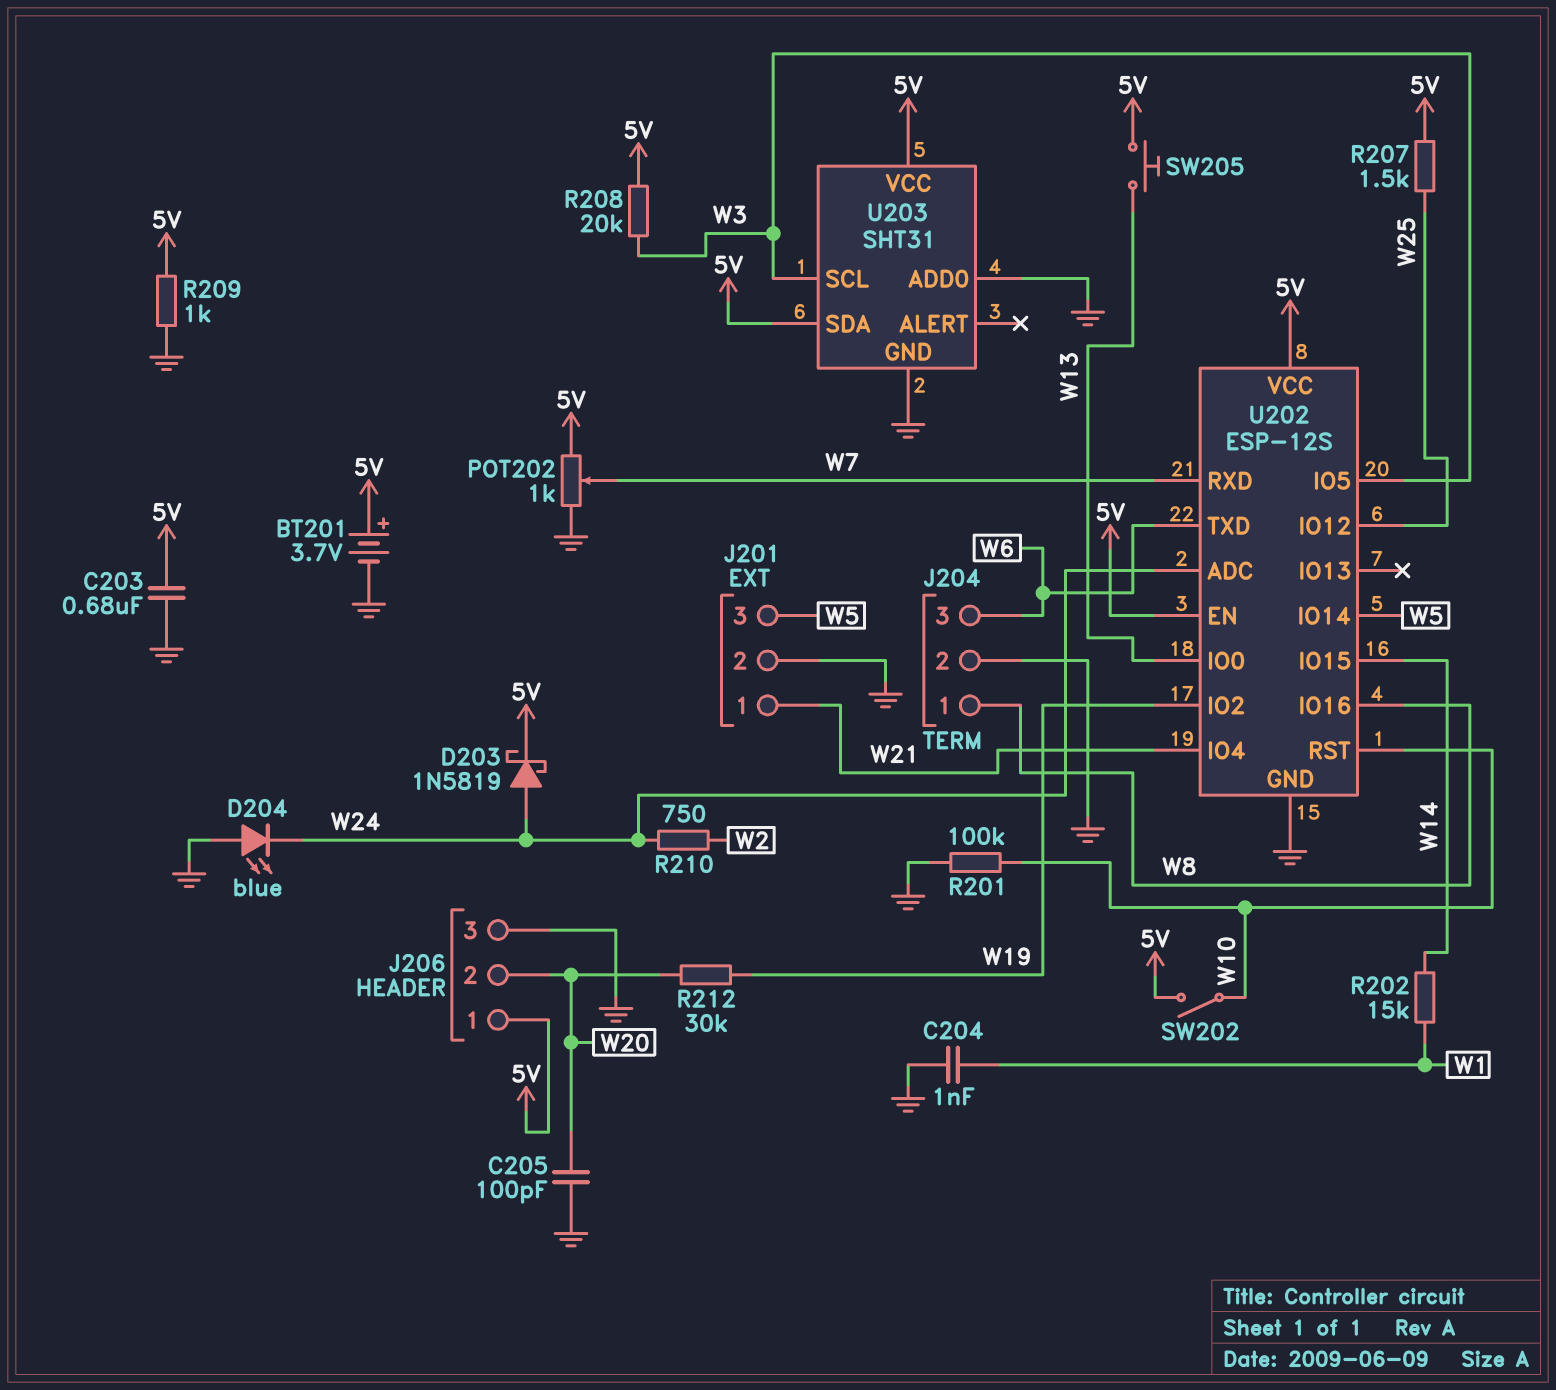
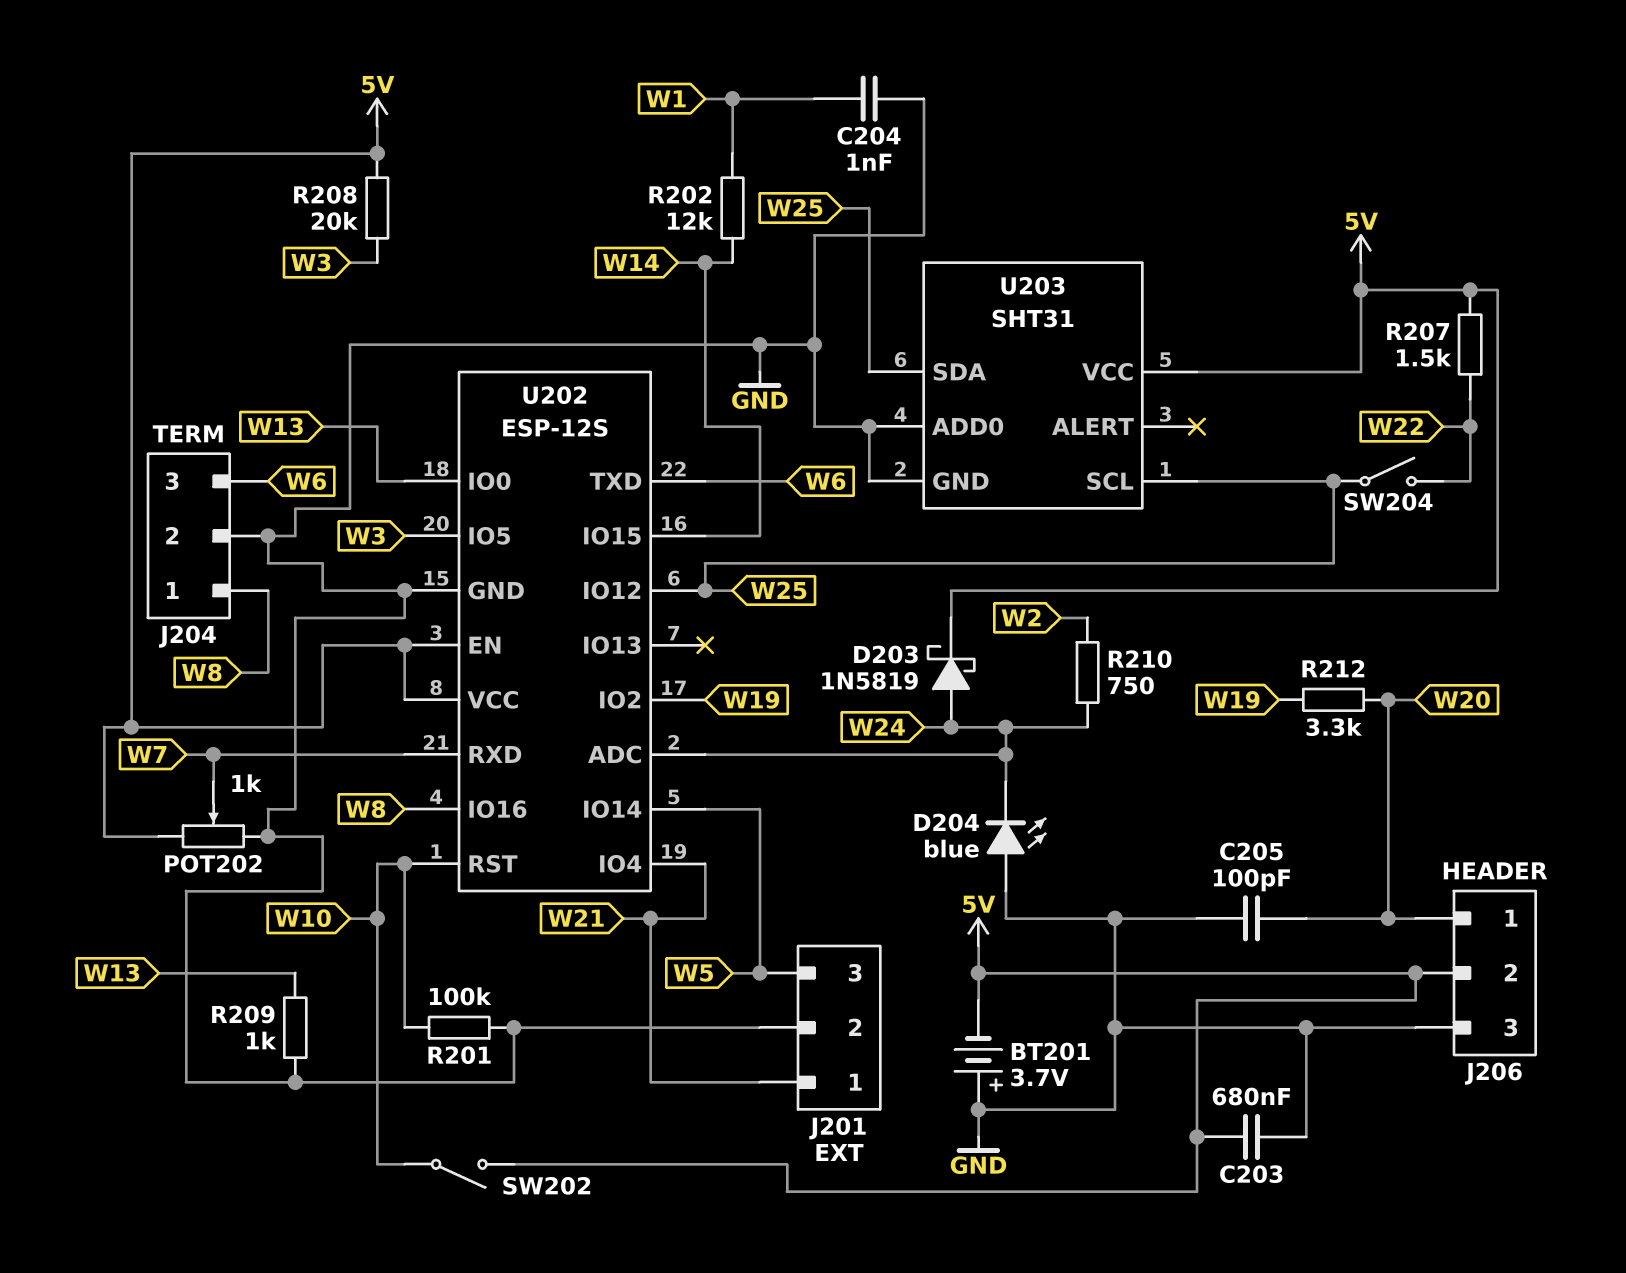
BT201: 3.7V (plus 5V, minus GND) -> 3.7V (plus GND, minus 5V)
J206 pin 1: 5V -> W20
J206 pin 2: W20 -> 5V
R202: 15k (W1, W14) -> 12k (W1, W14)
R207: 1.5k (5V, W25) -> 1.5k (5V, W22)
R209: 1k (5V, GND) -> 1k (GND, W13)
R212: 30k (W19, W20) -> 3.3k (W19, W20)
SW204: none -> switch (W22, W25)
SW205: button (5V, W13) -> none
U203 pin SCL: W3 -> W25
U203 pin SDA: 5V -> W25

